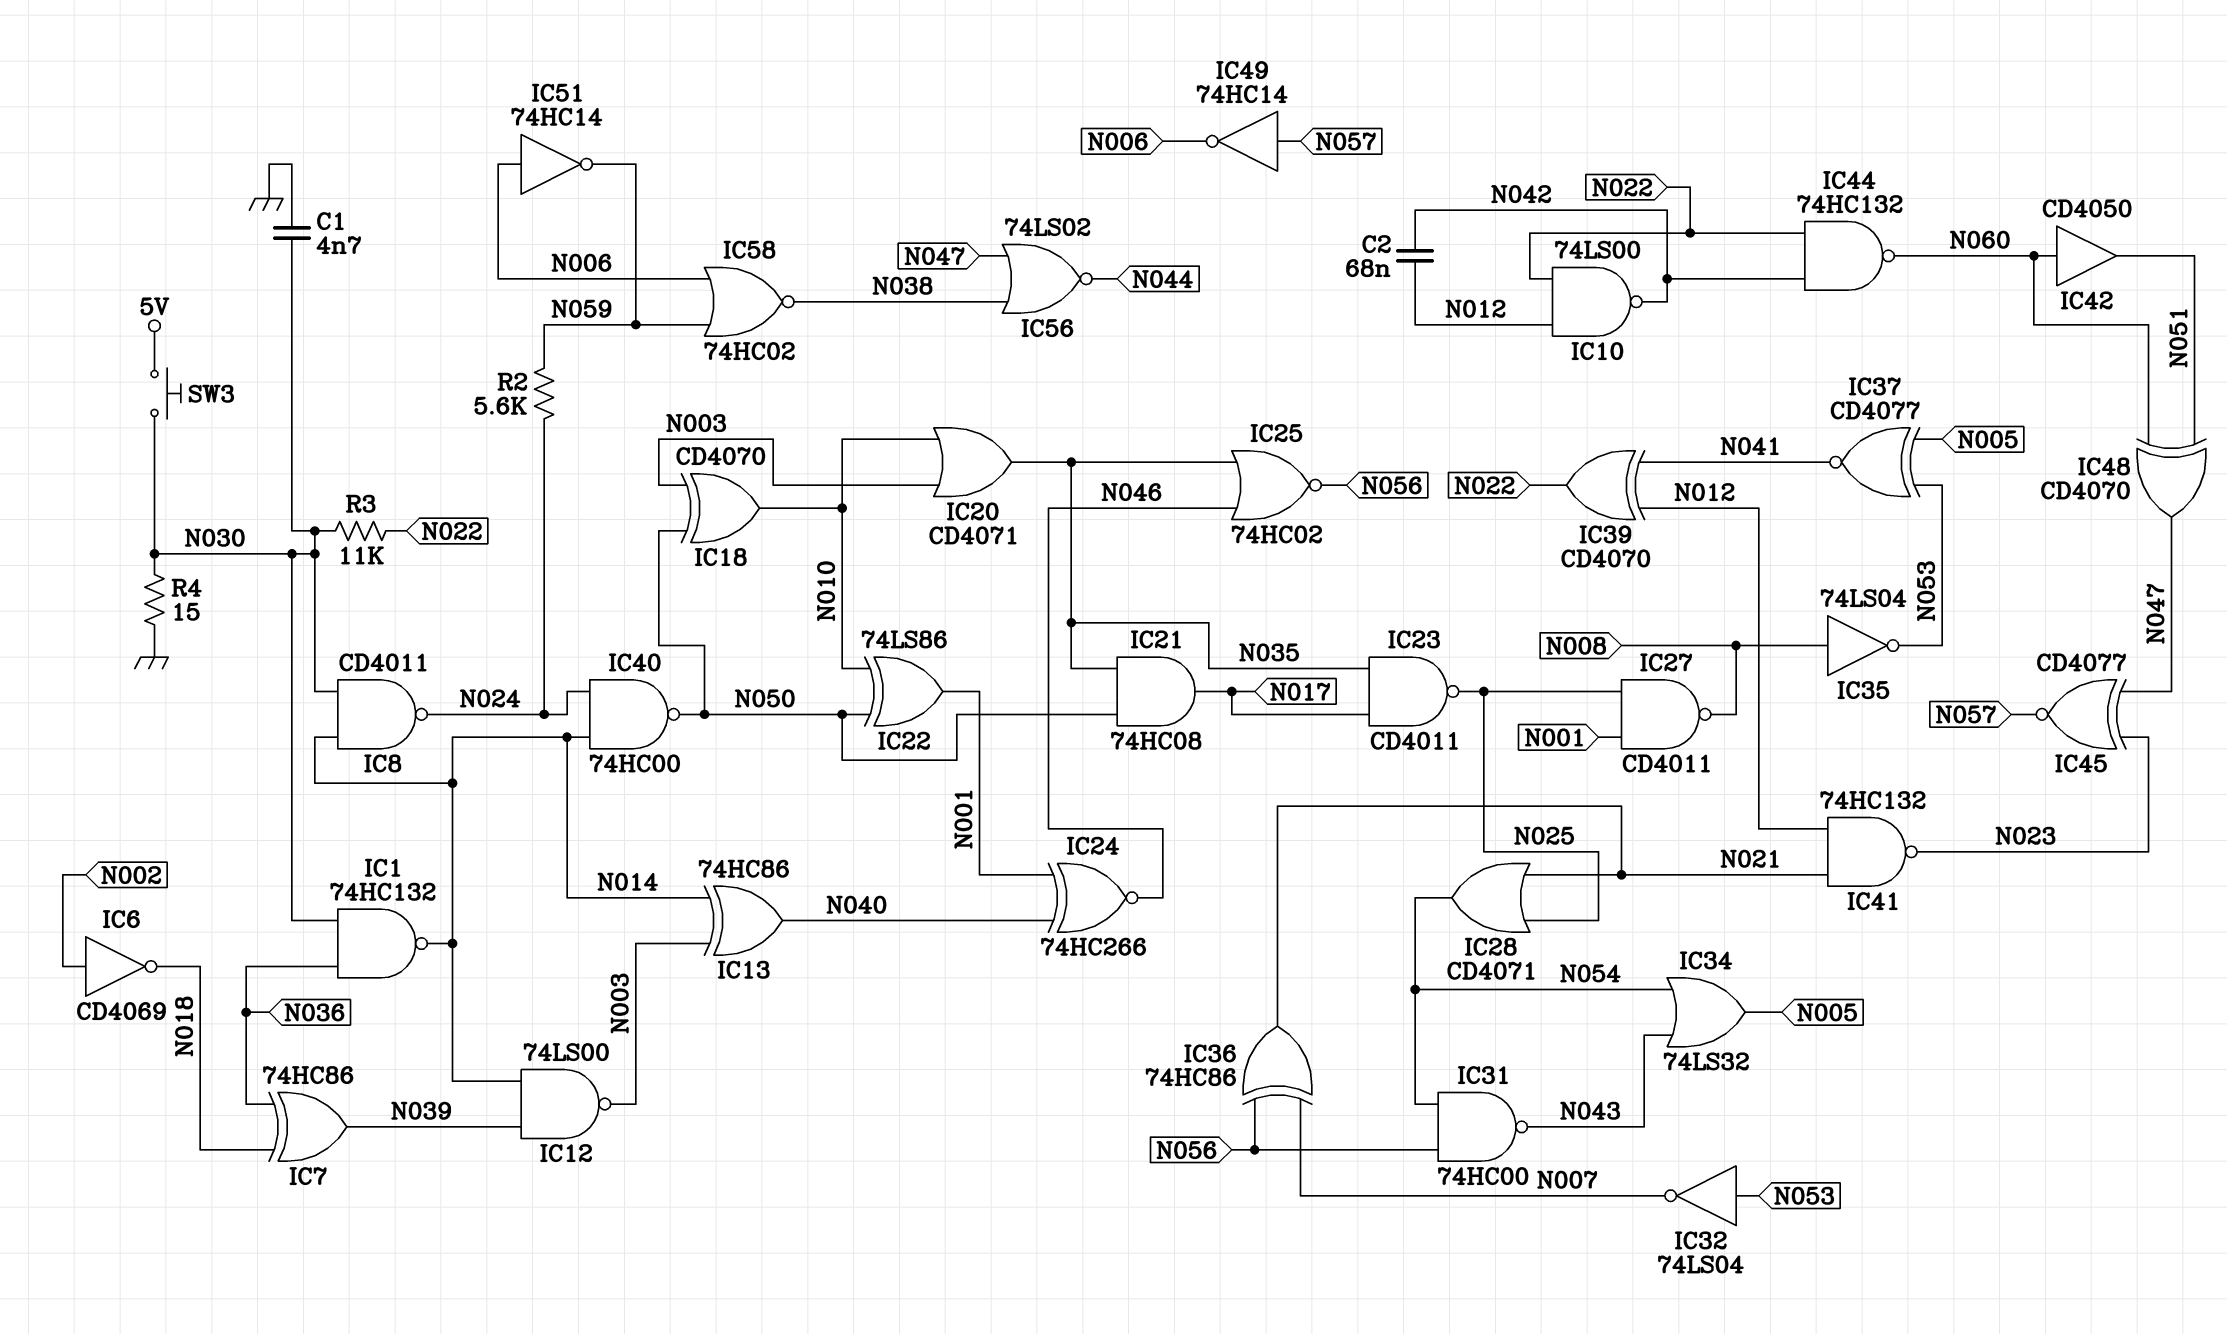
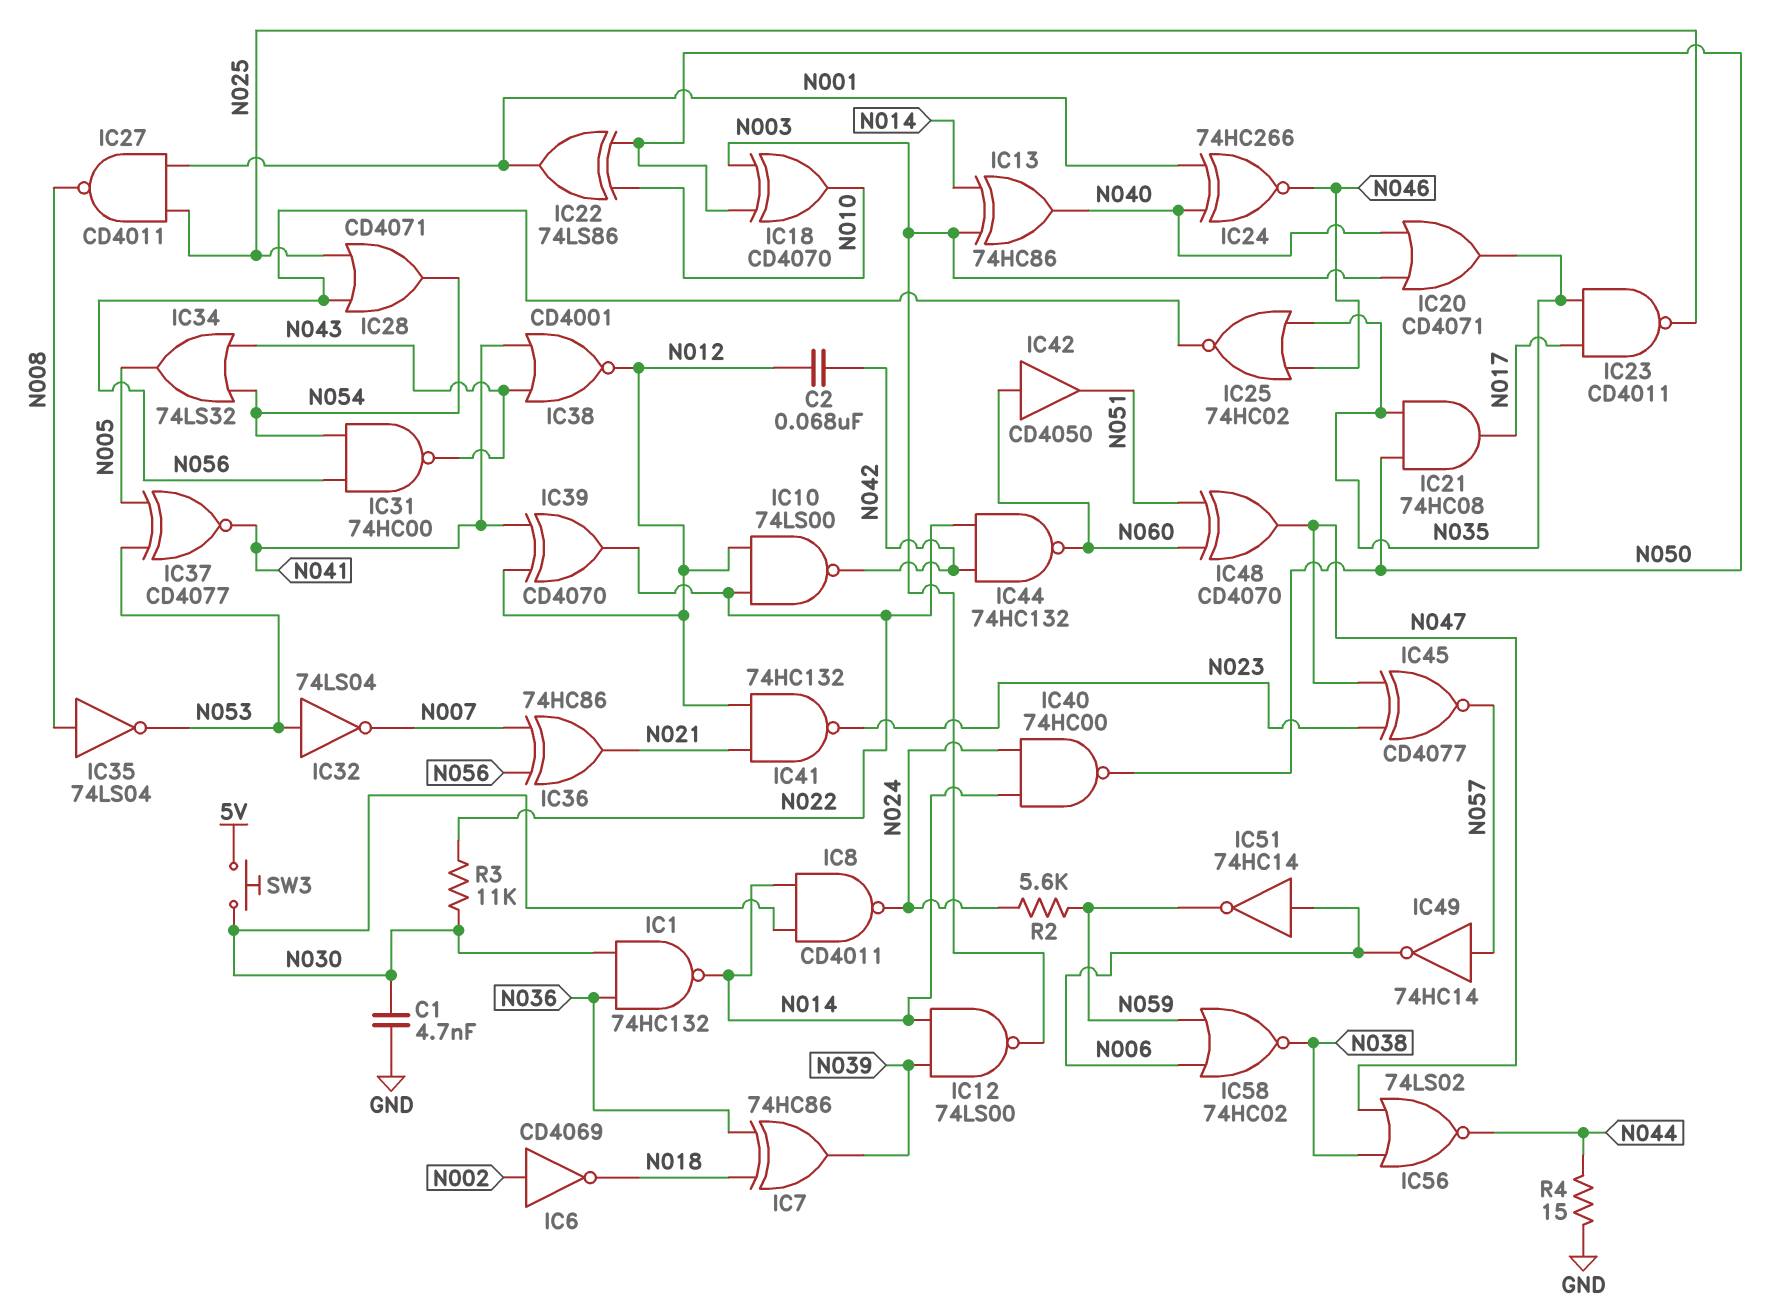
IC20: OR CD4071 (in N003, in N010, out N035) -> OR CD4071 (in N003, in N040, out N035)
IC28: OR CD4071 (in N021, in N025, out N054) -> OR CD4071 (in N025, in N056, out N054)
IC38: none -> NOR CD4001 (in N041, in N043, out N012)
R4: 15 (GND, N030) -> 15 (GND, N044)

